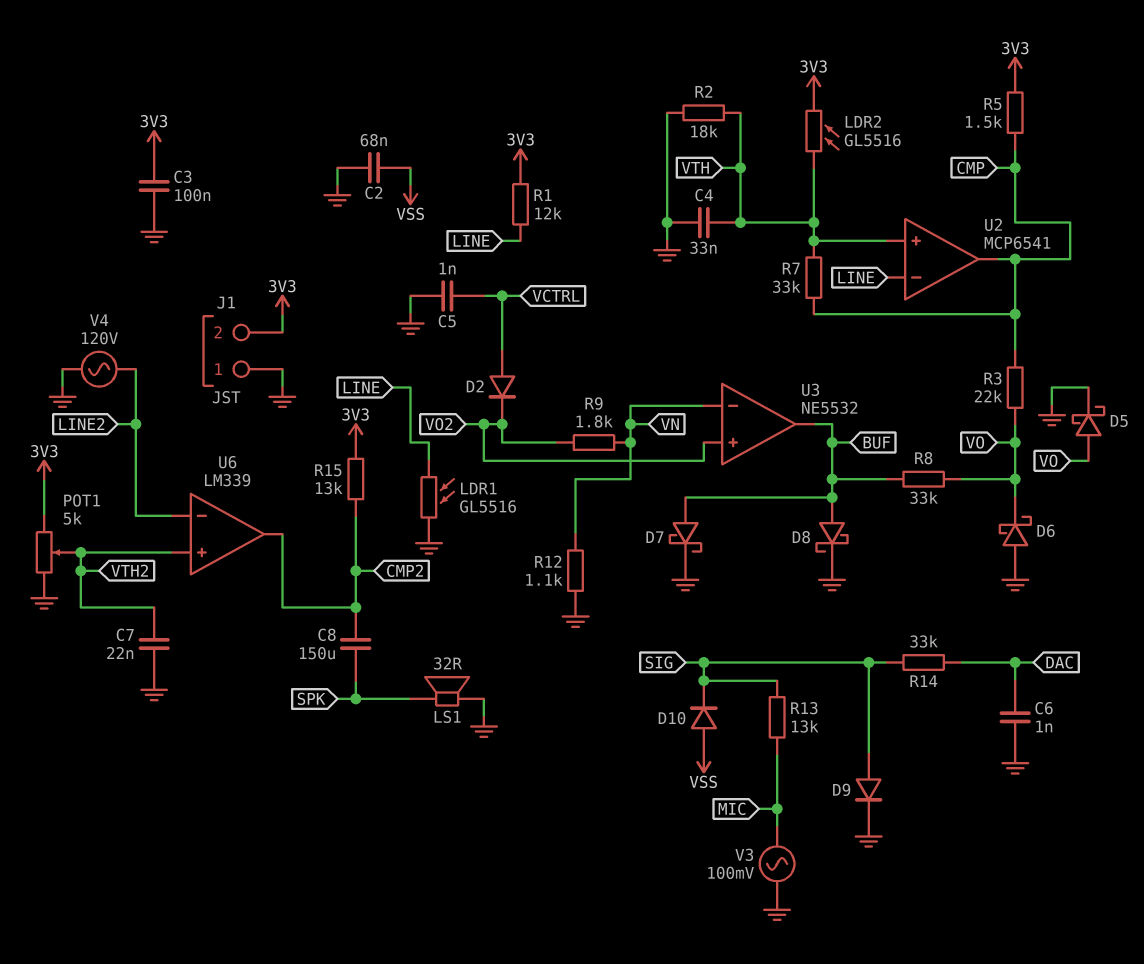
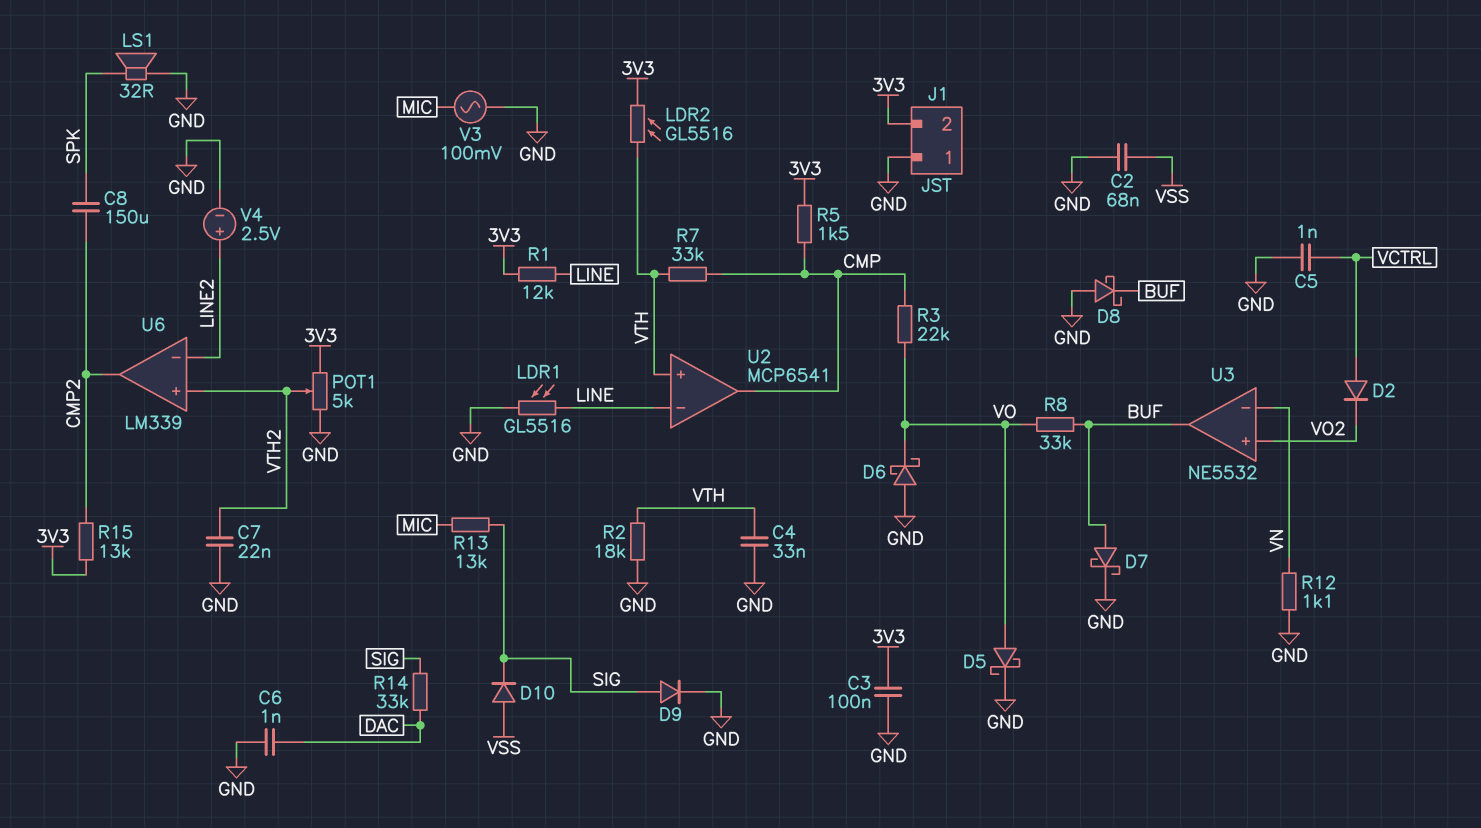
D8: schottky (A BUF, K GND) -> schottky (A GND, K BUF)
R9: 1.8k (VN, VO2) -> none
V4: AC 120V (GND, LINE2) -> 2.5V (plus LINE2, minus GND)

